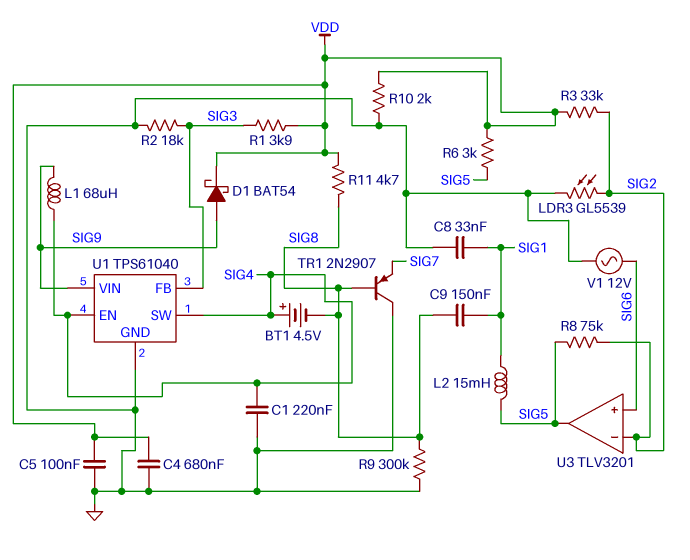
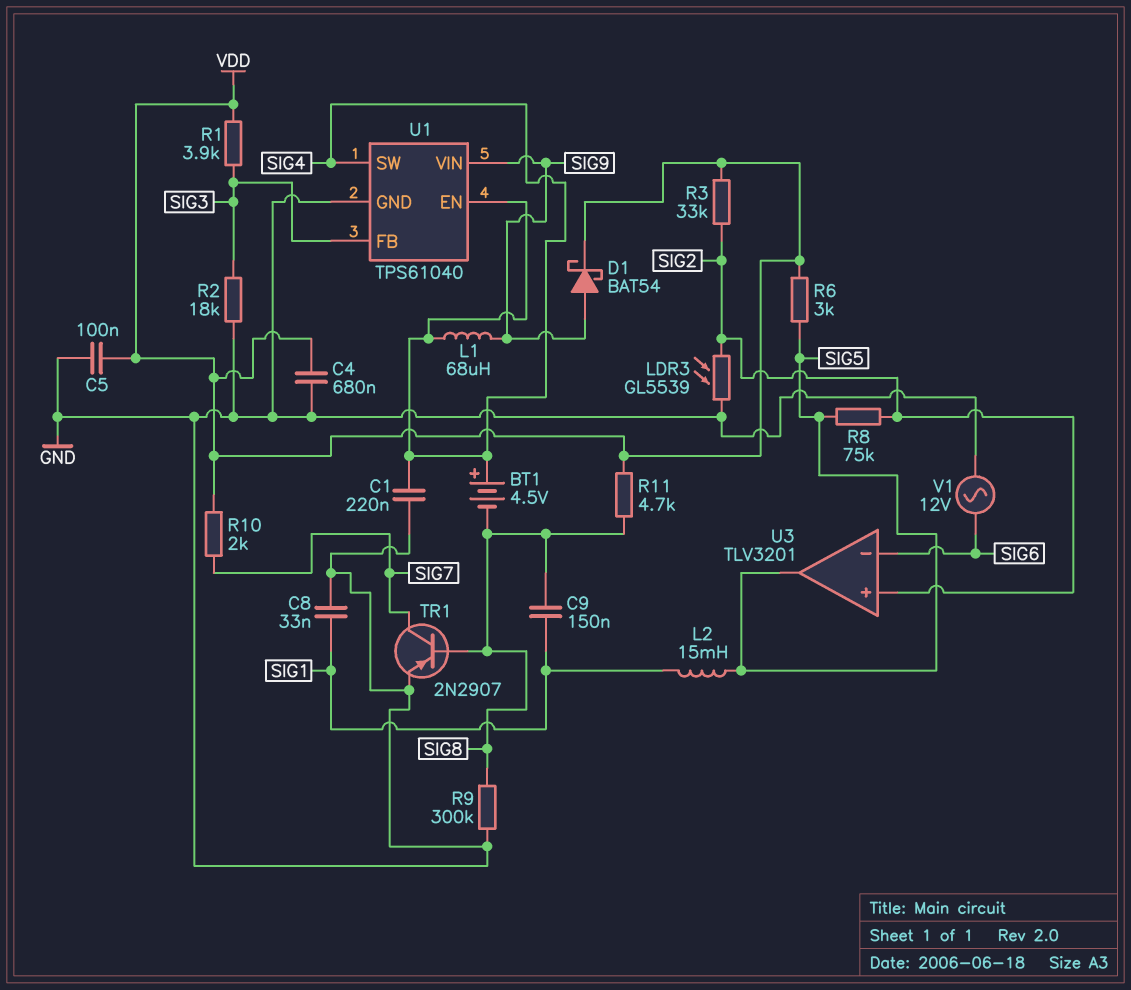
R10: 2k (GND, VDD) -> 2k (SIG7, VDD)
TR1: PNP 2N2907 (B SIG8, C GND, E SIG7) -> PNP 2N2907 (B SIG8, C SIG7, E GND)
U3 pin in+: SIG6 -> SIG2
U3 pin in-: SIG2 -> SIG6

